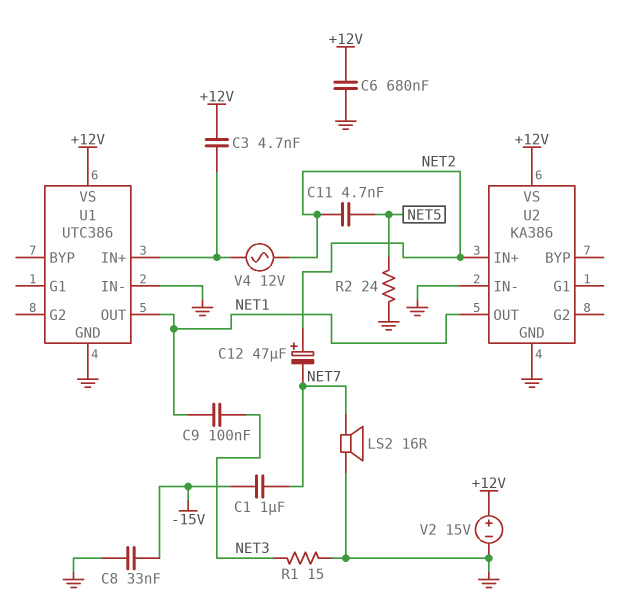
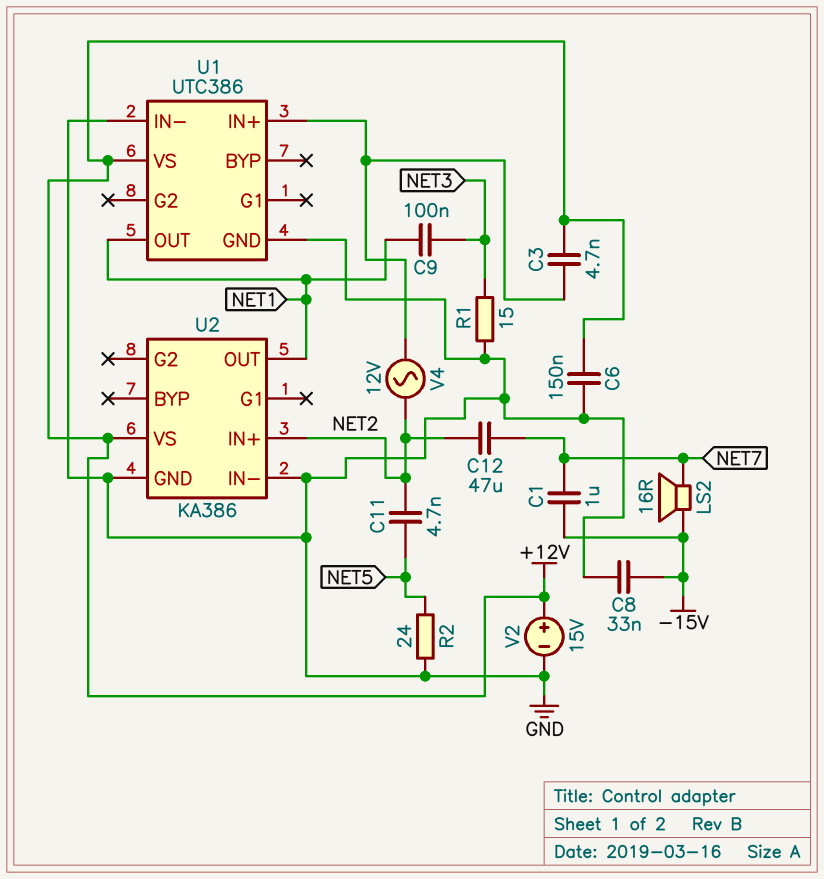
C6: 680nF (+12V, GND) -> 150nF (+12V, GND)
C12: 47uF (plus NET2, minus NET7) -> 47uF (NET2, NET7)
LS2: speaker 16R (GND, NET7) -> speaker 16R (-15V, NET7)

